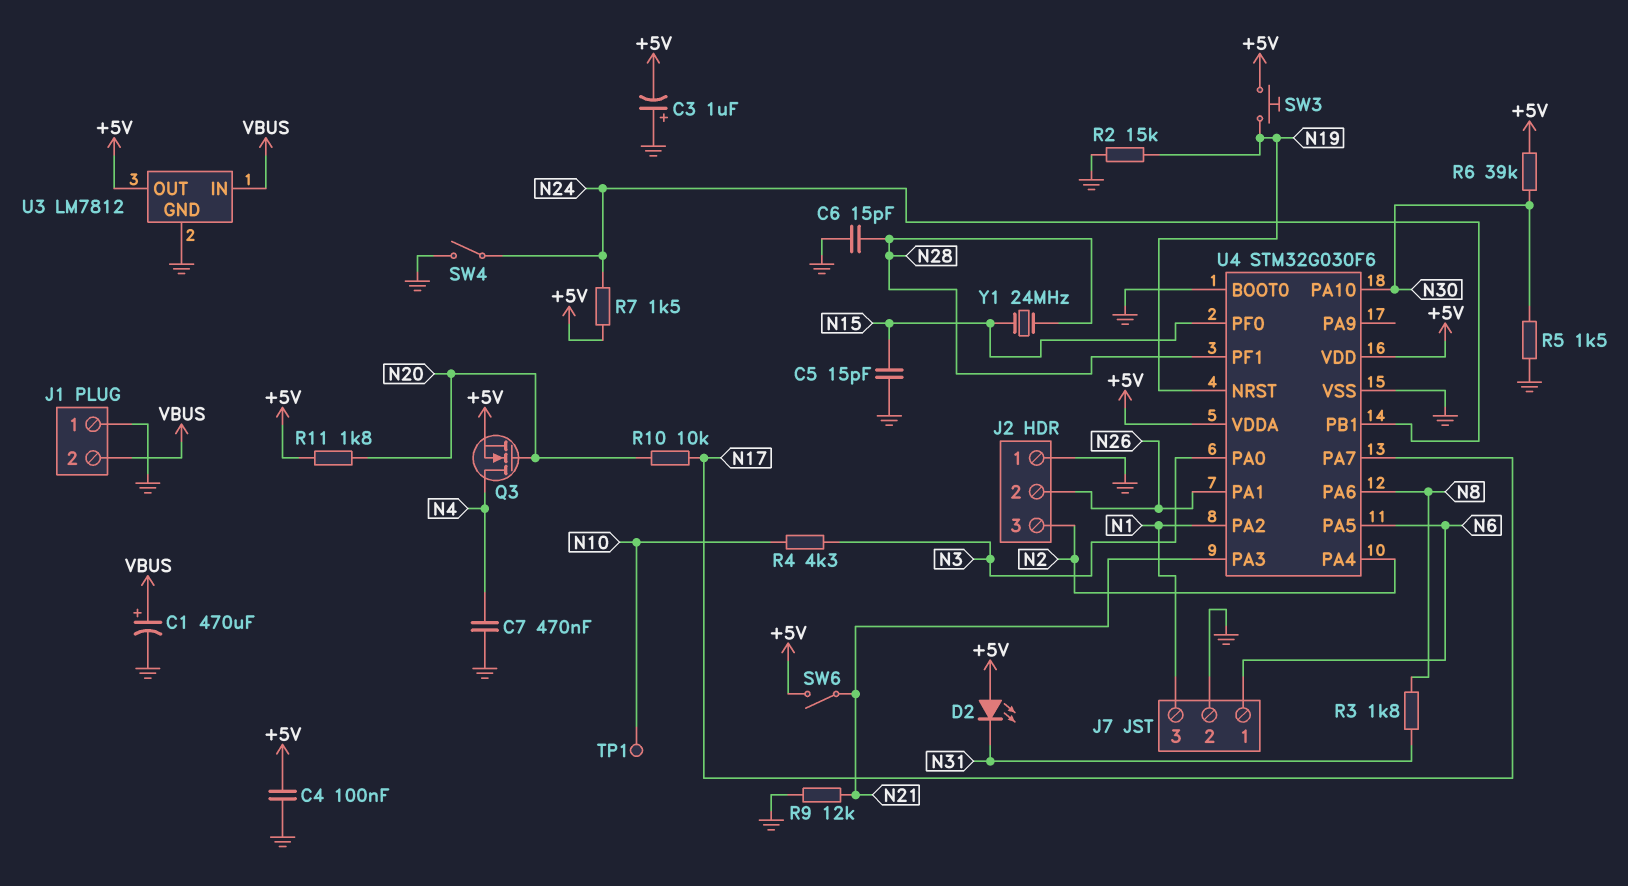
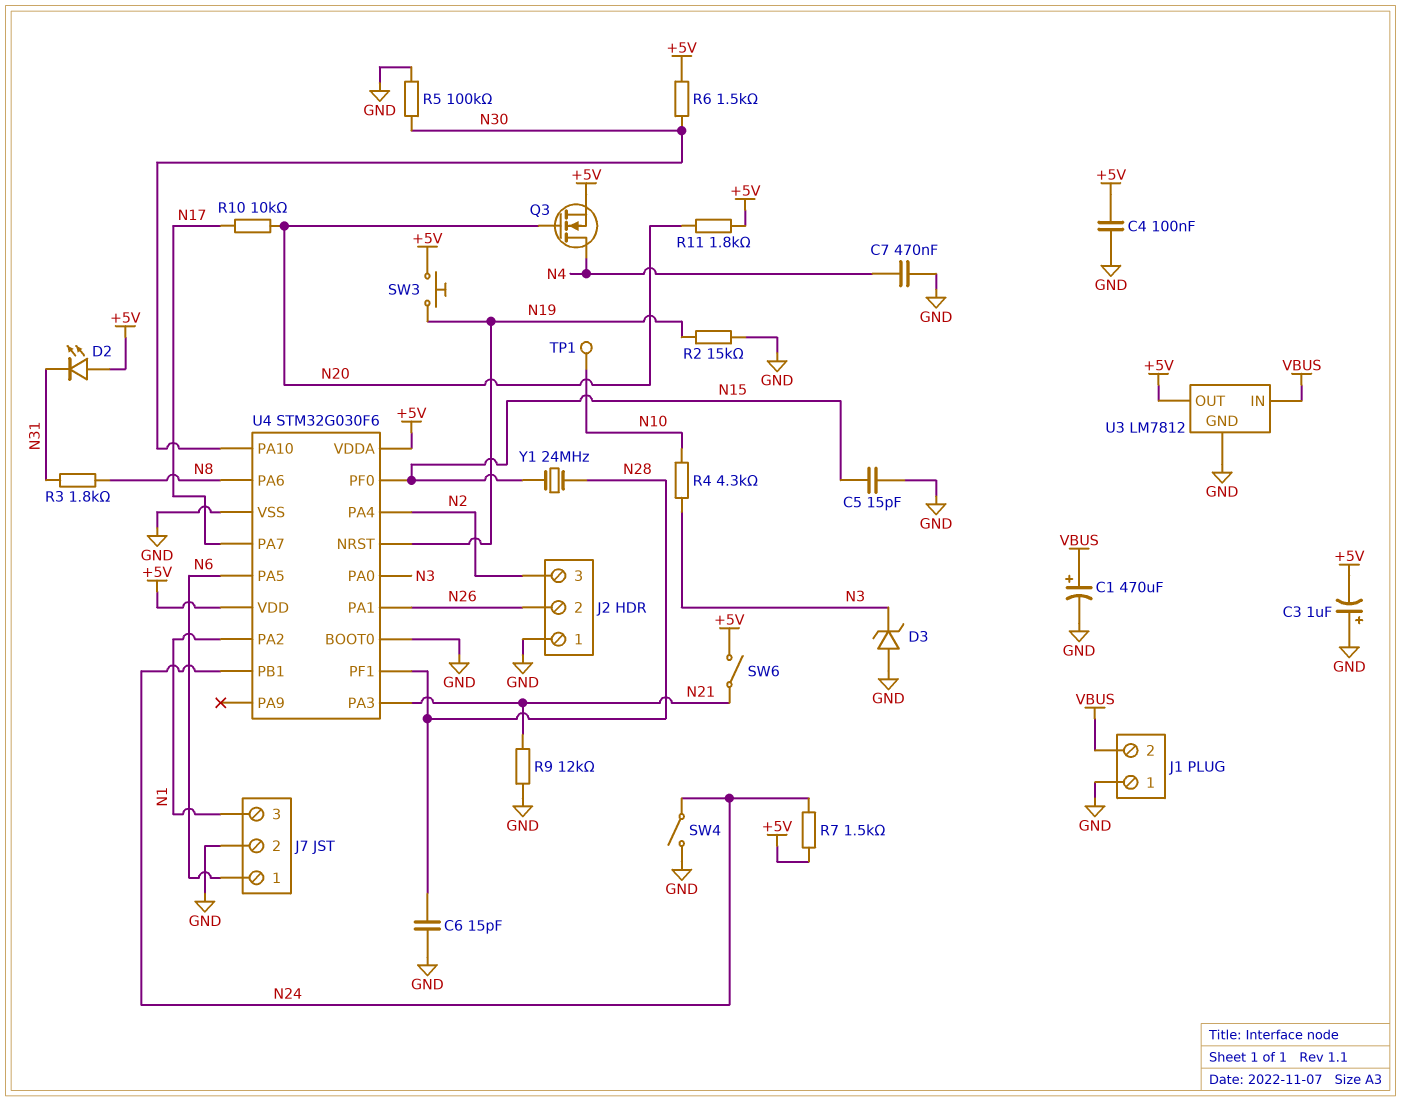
D3: none -> zener (A GND, K N3)
R5: 1.5k (GND, N30) -> 100k (GND, N30)
R6: 39k (+5V, N30) -> 1.5k (+5V, N30)

